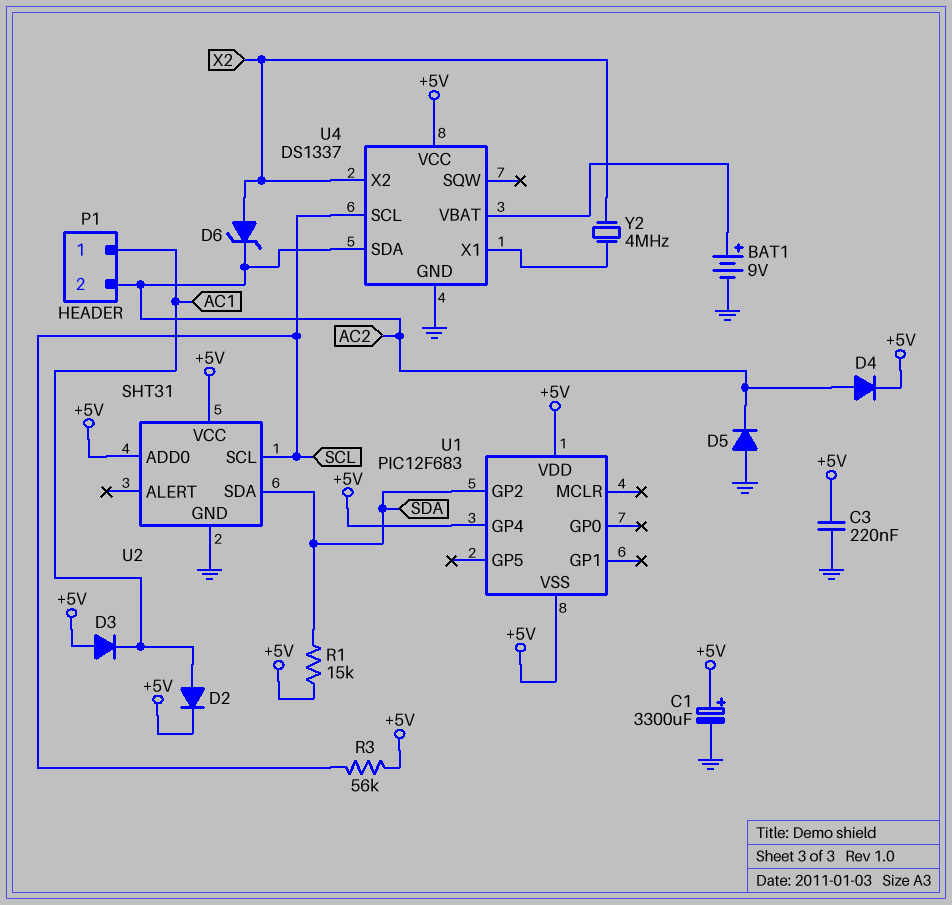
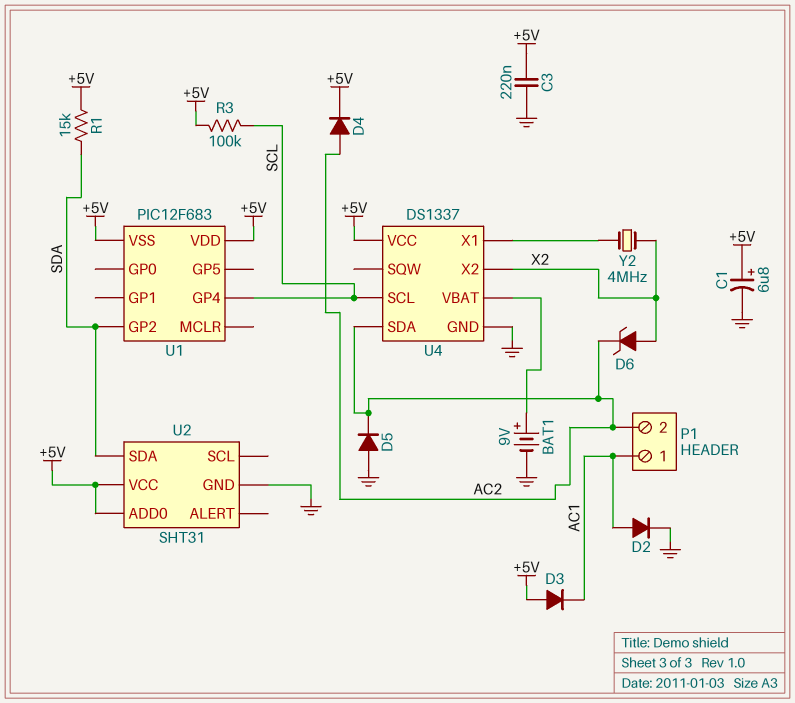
C1: 3300uF (plus +5V, minus GND) -> 6.8uF (plus +5V, minus GND)
D2: diode (A AC1, K +5V) -> diode (A AC1, K GND)
R3: 56k (+5V, SCL) -> 100k (+5V, SCL)
U1 pin GP4: +5V -> SCL
U2 pin SCL: SCL -> none

